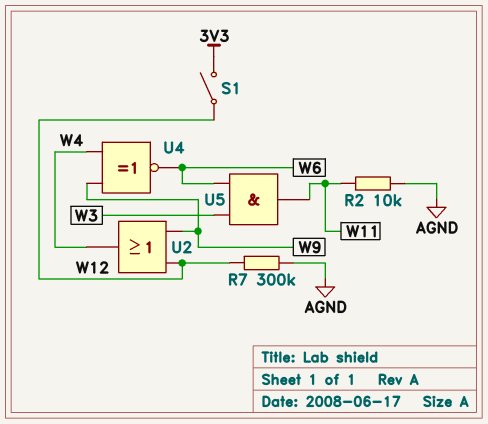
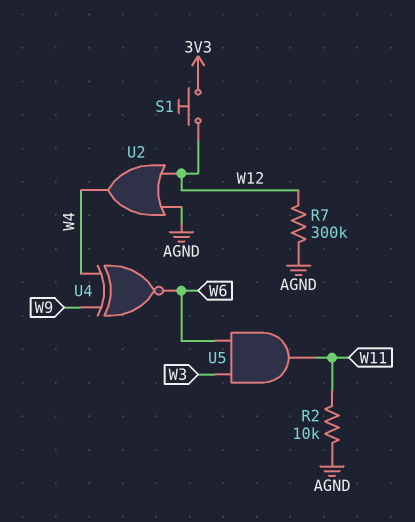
S1: switch (3V3, W12) -> button (3V3, W12)
U2: OR (in W9, in W12, out W4) -> OR (in AGND, in W12, out W4)

